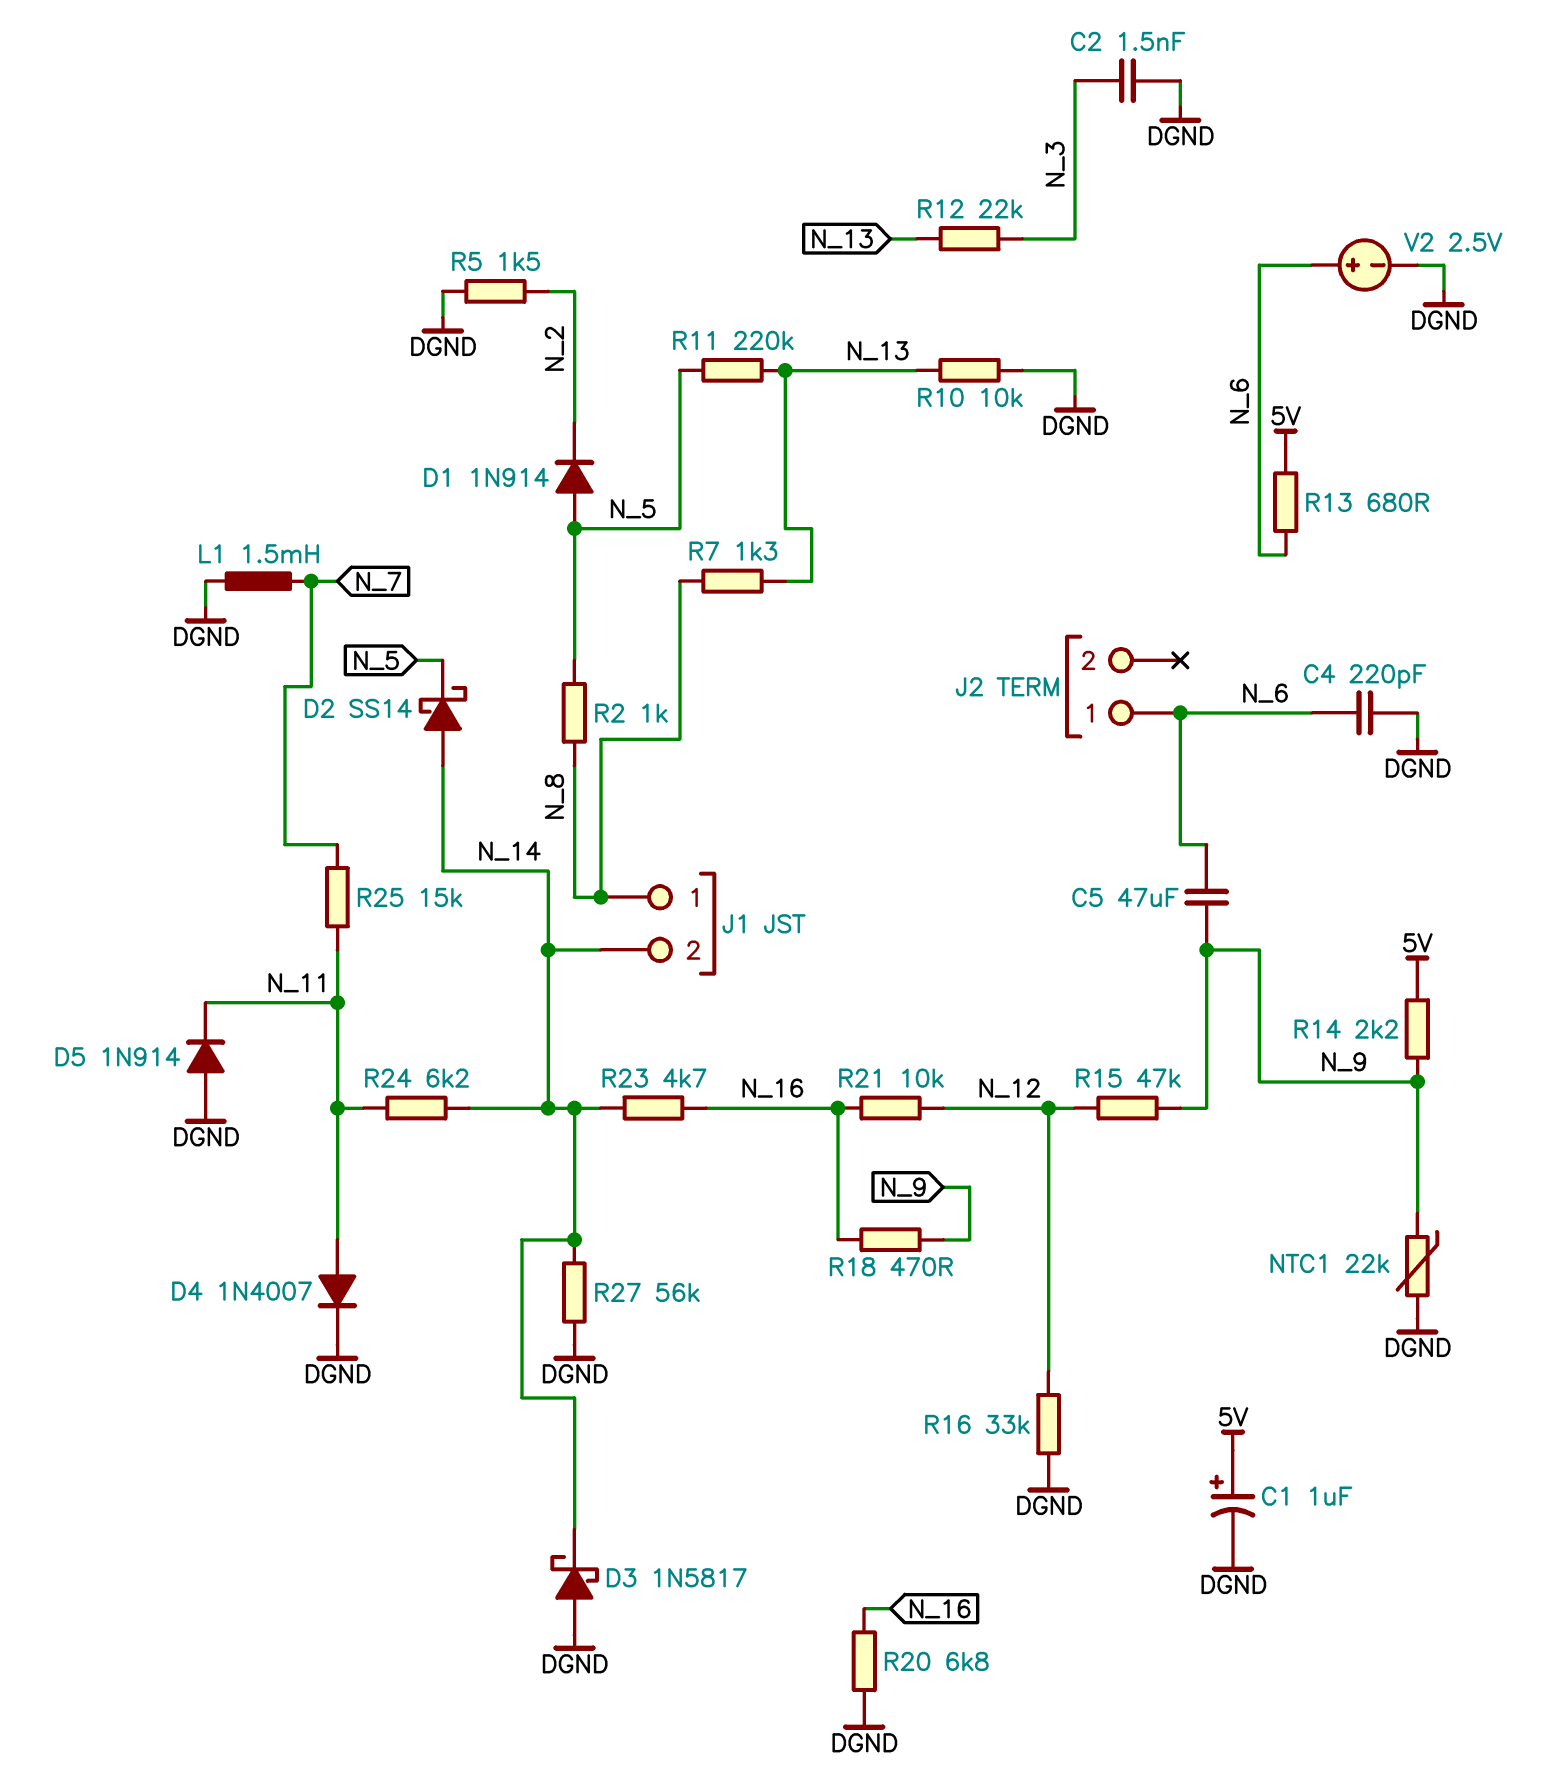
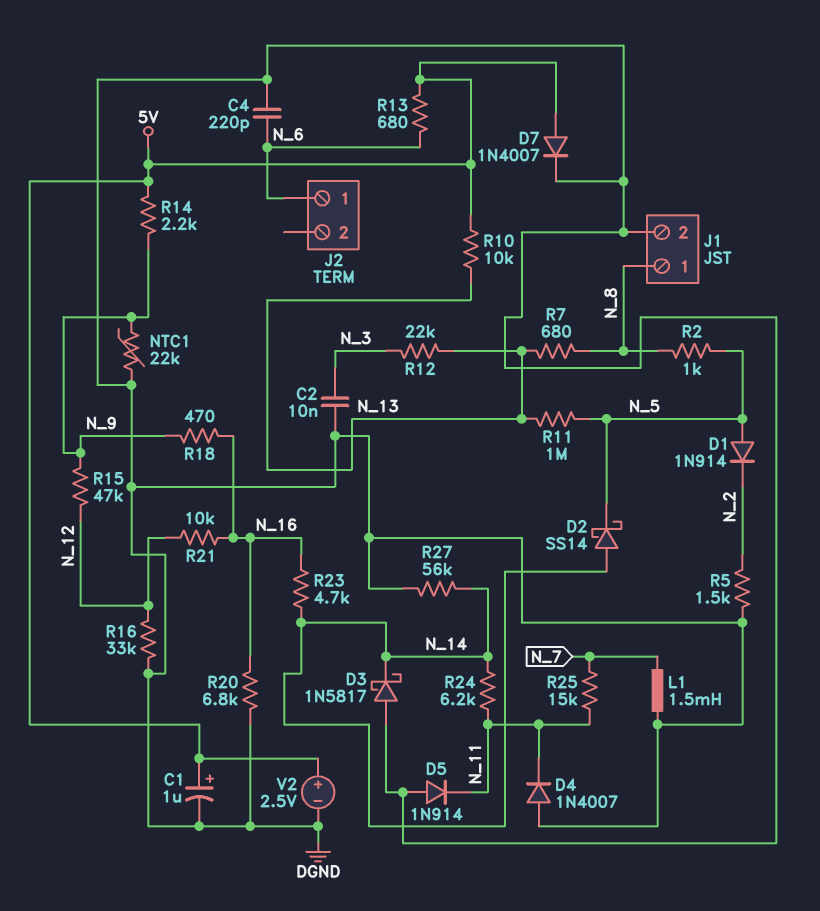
C2: 1.5nF (DGND, N_3) -> 10nF (DGND, N_3)
C5: 47uF (N_6, N_9) -> none
D4: diode 1N4007 (A N_11, K DGND) -> diode 1N4007 (A DGND, K N_11)
D7: none -> diode 1N4007 (A 5V, K DGND)
J1 pin 2: N_14 -> DGND
R7: 1.3k (N_8, N_13) -> 680 (N_8, N_13)
R10: 10k (DGND, N_13) -> 10k (5V, N_13)
R11: 220k (N_5, N_13) -> 1M (N_5, N_13)
V2: 2.5V (plus N_6, minus DGND) -> 2.5V (plus 5V, minus DGND)

